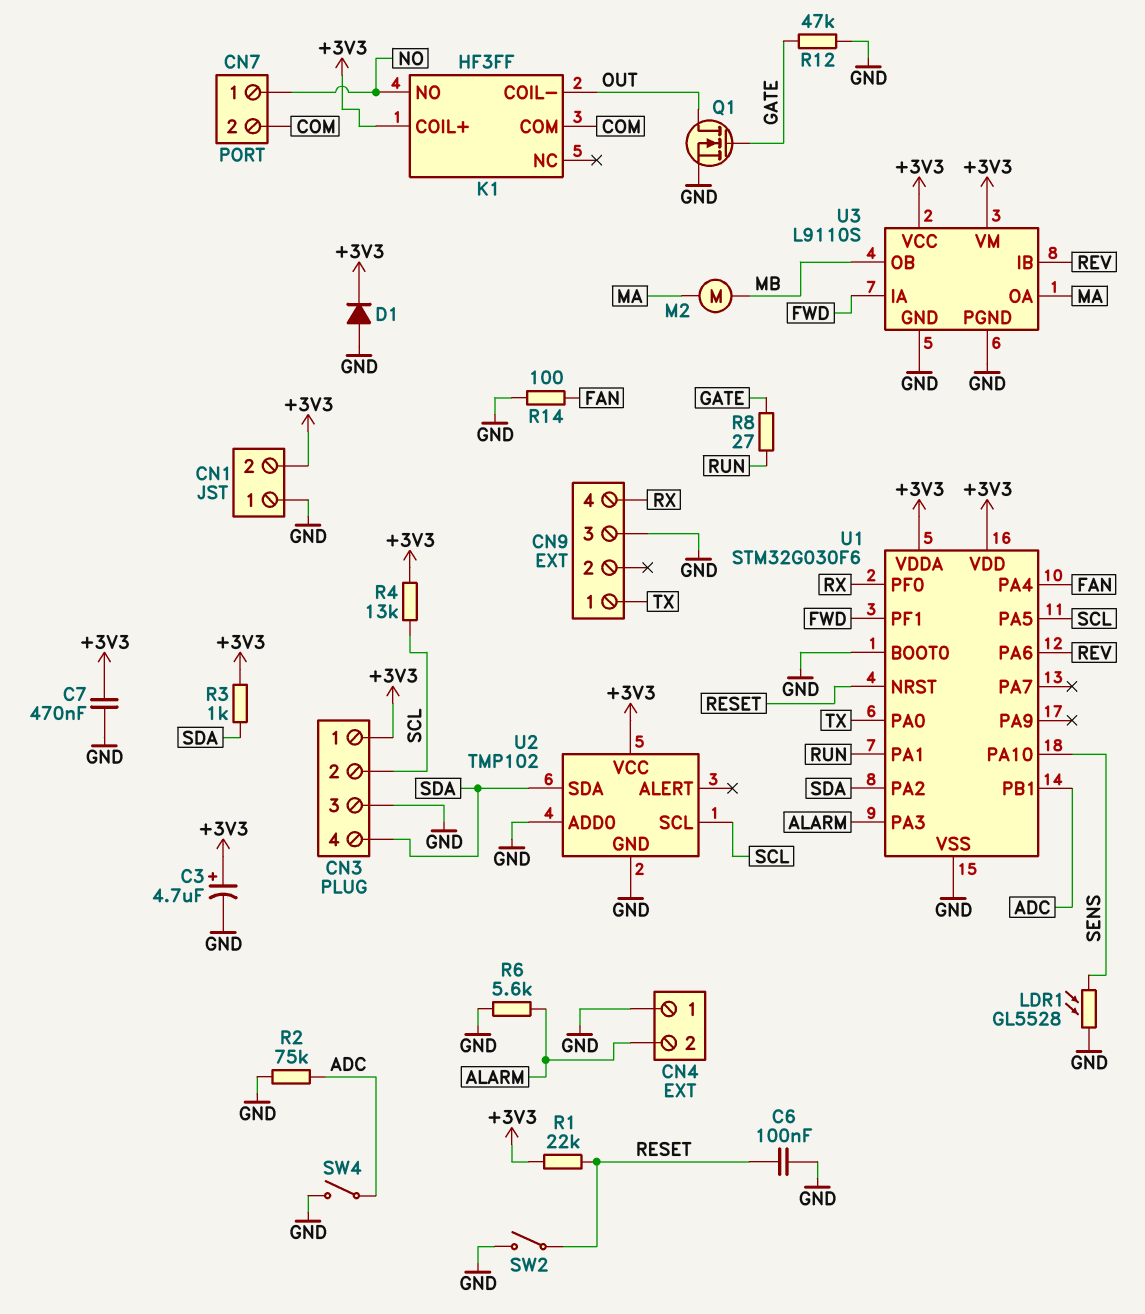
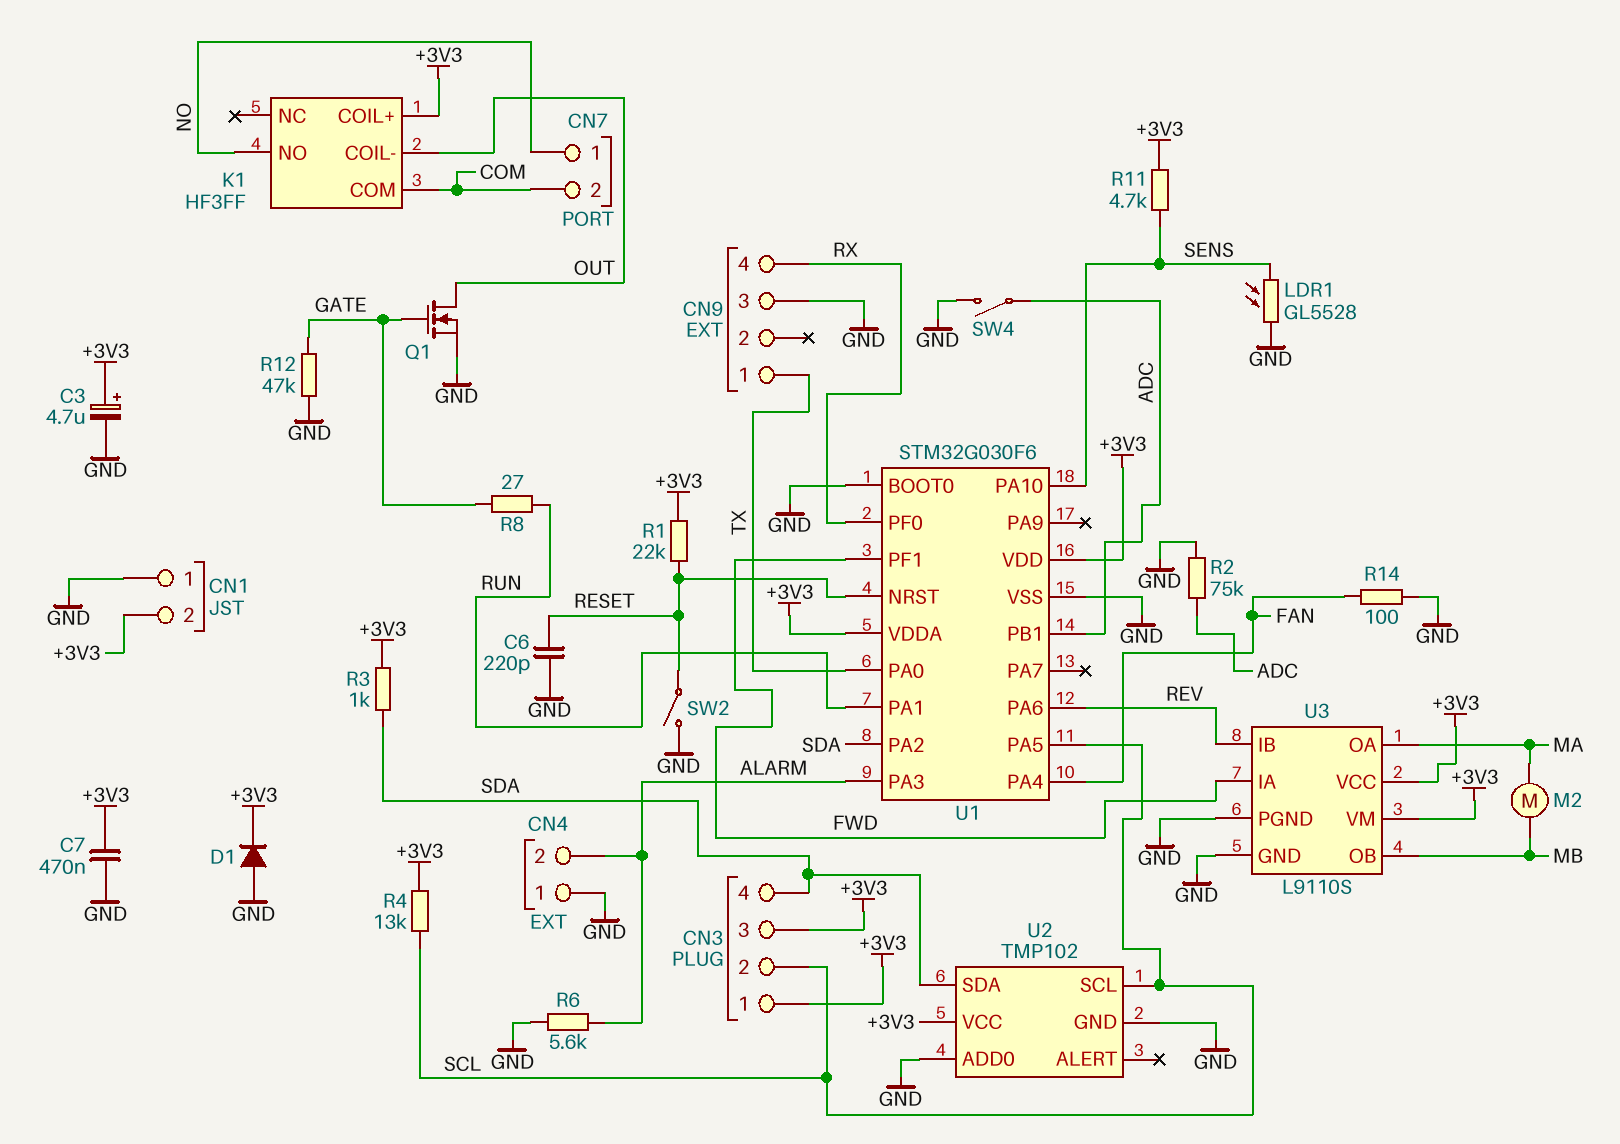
C6: 100nF (GND, RESET) -> 220pF (GND, RESET)
CN3 pin 3: GND -> +3V3
R11: none -> 4.7k (+3V3, SENS)

